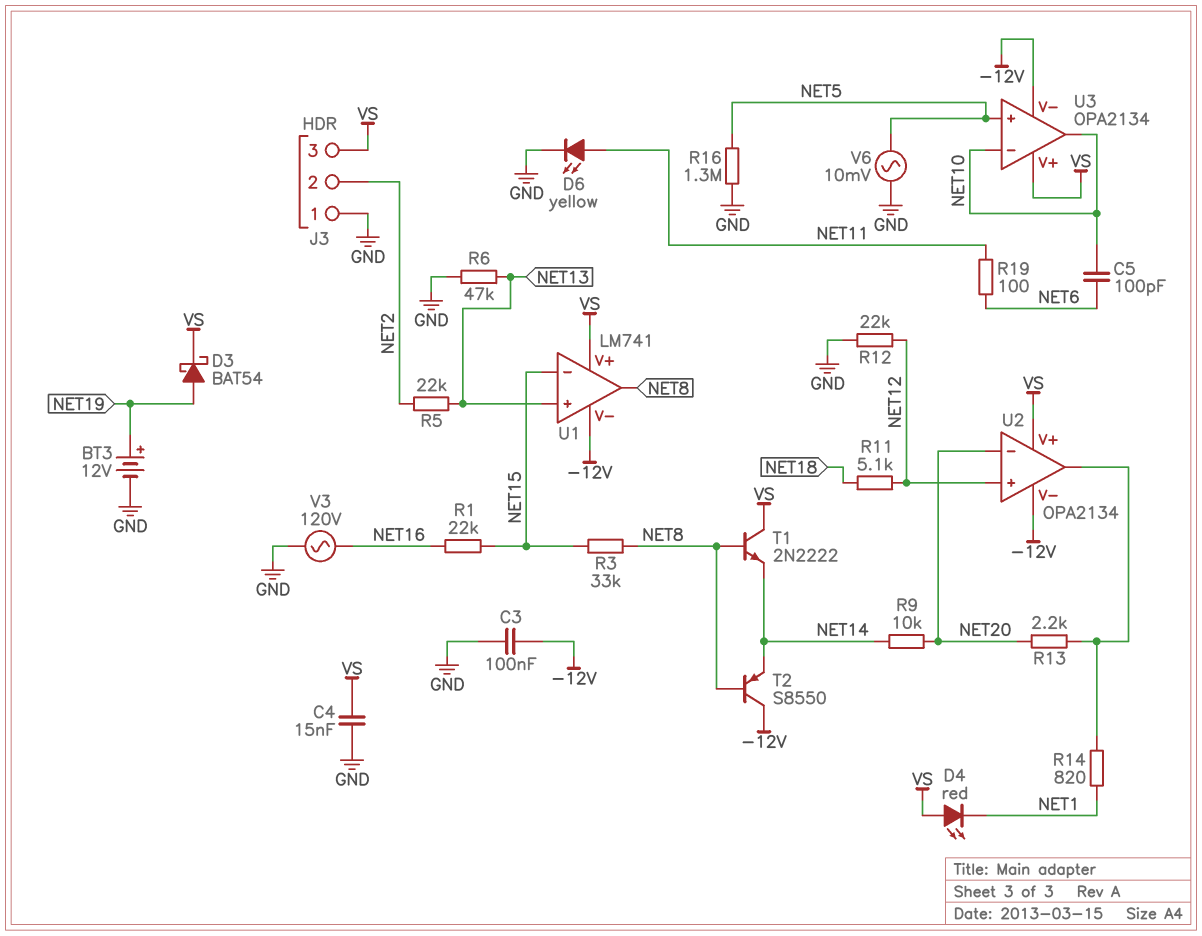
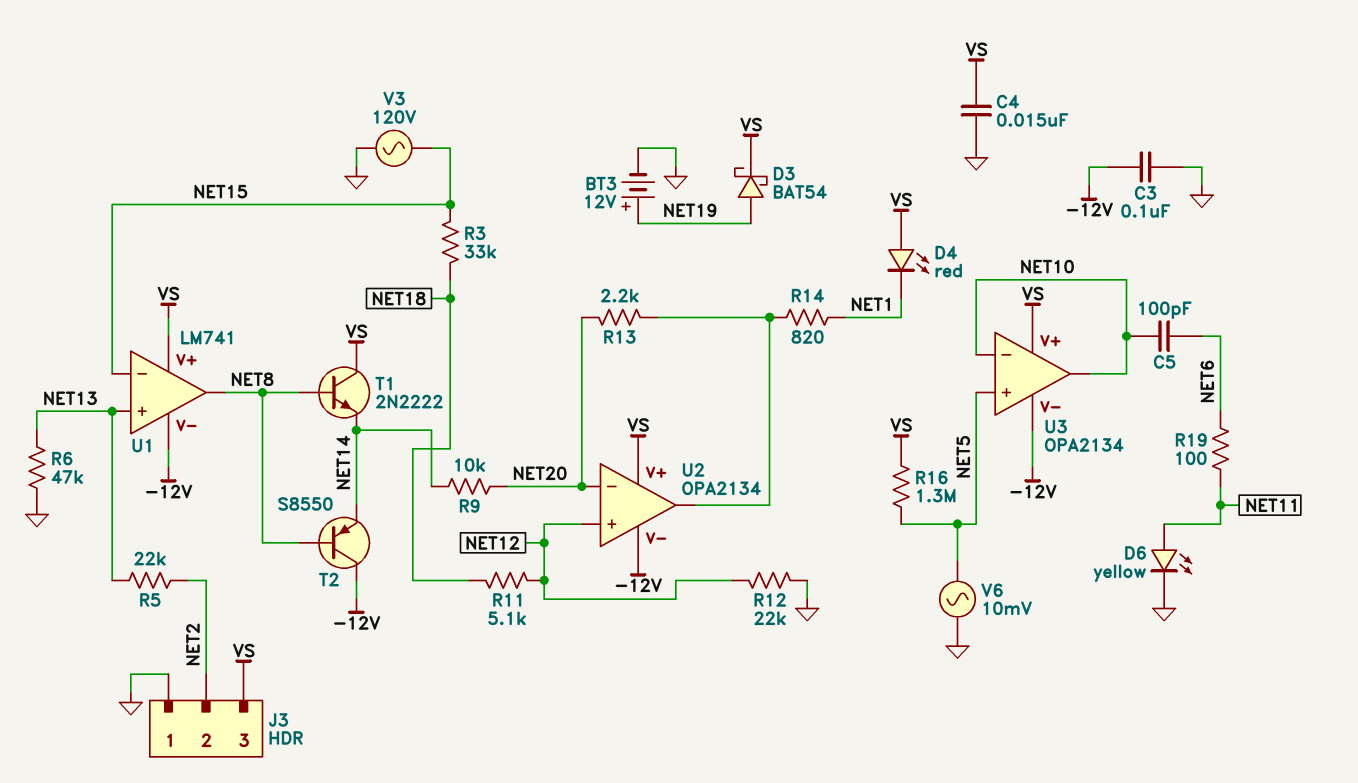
R1: 22k (NET15, NET16) -> none
R3: 33k (NET8, NET15) -> 33k (NET15, NET18)
R16: 1.3M (GND, NET5) -> 1.3M (NET5, VS)
V3: AC 120V (GND, NET16) -> AC 120V (GND, NET15)

